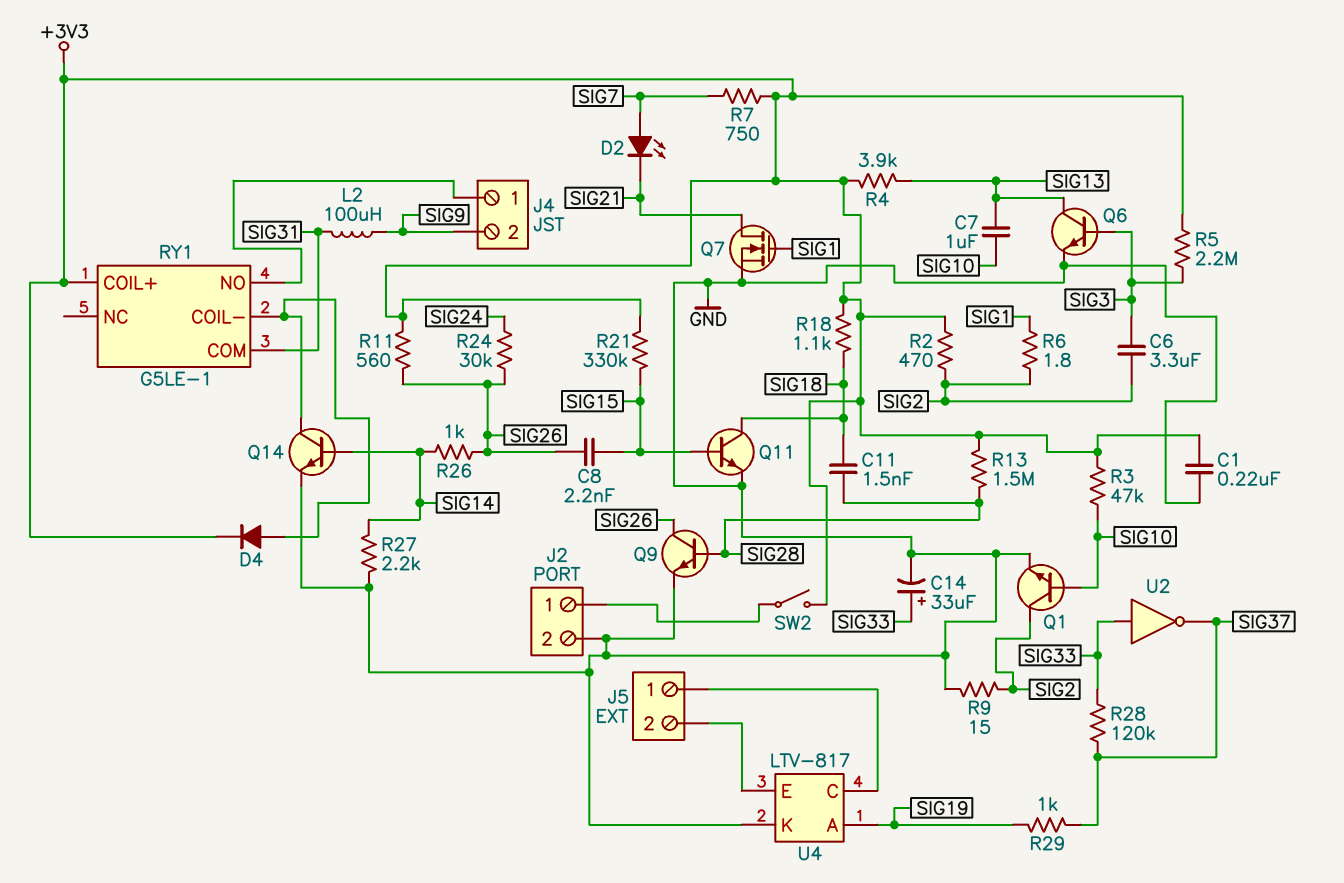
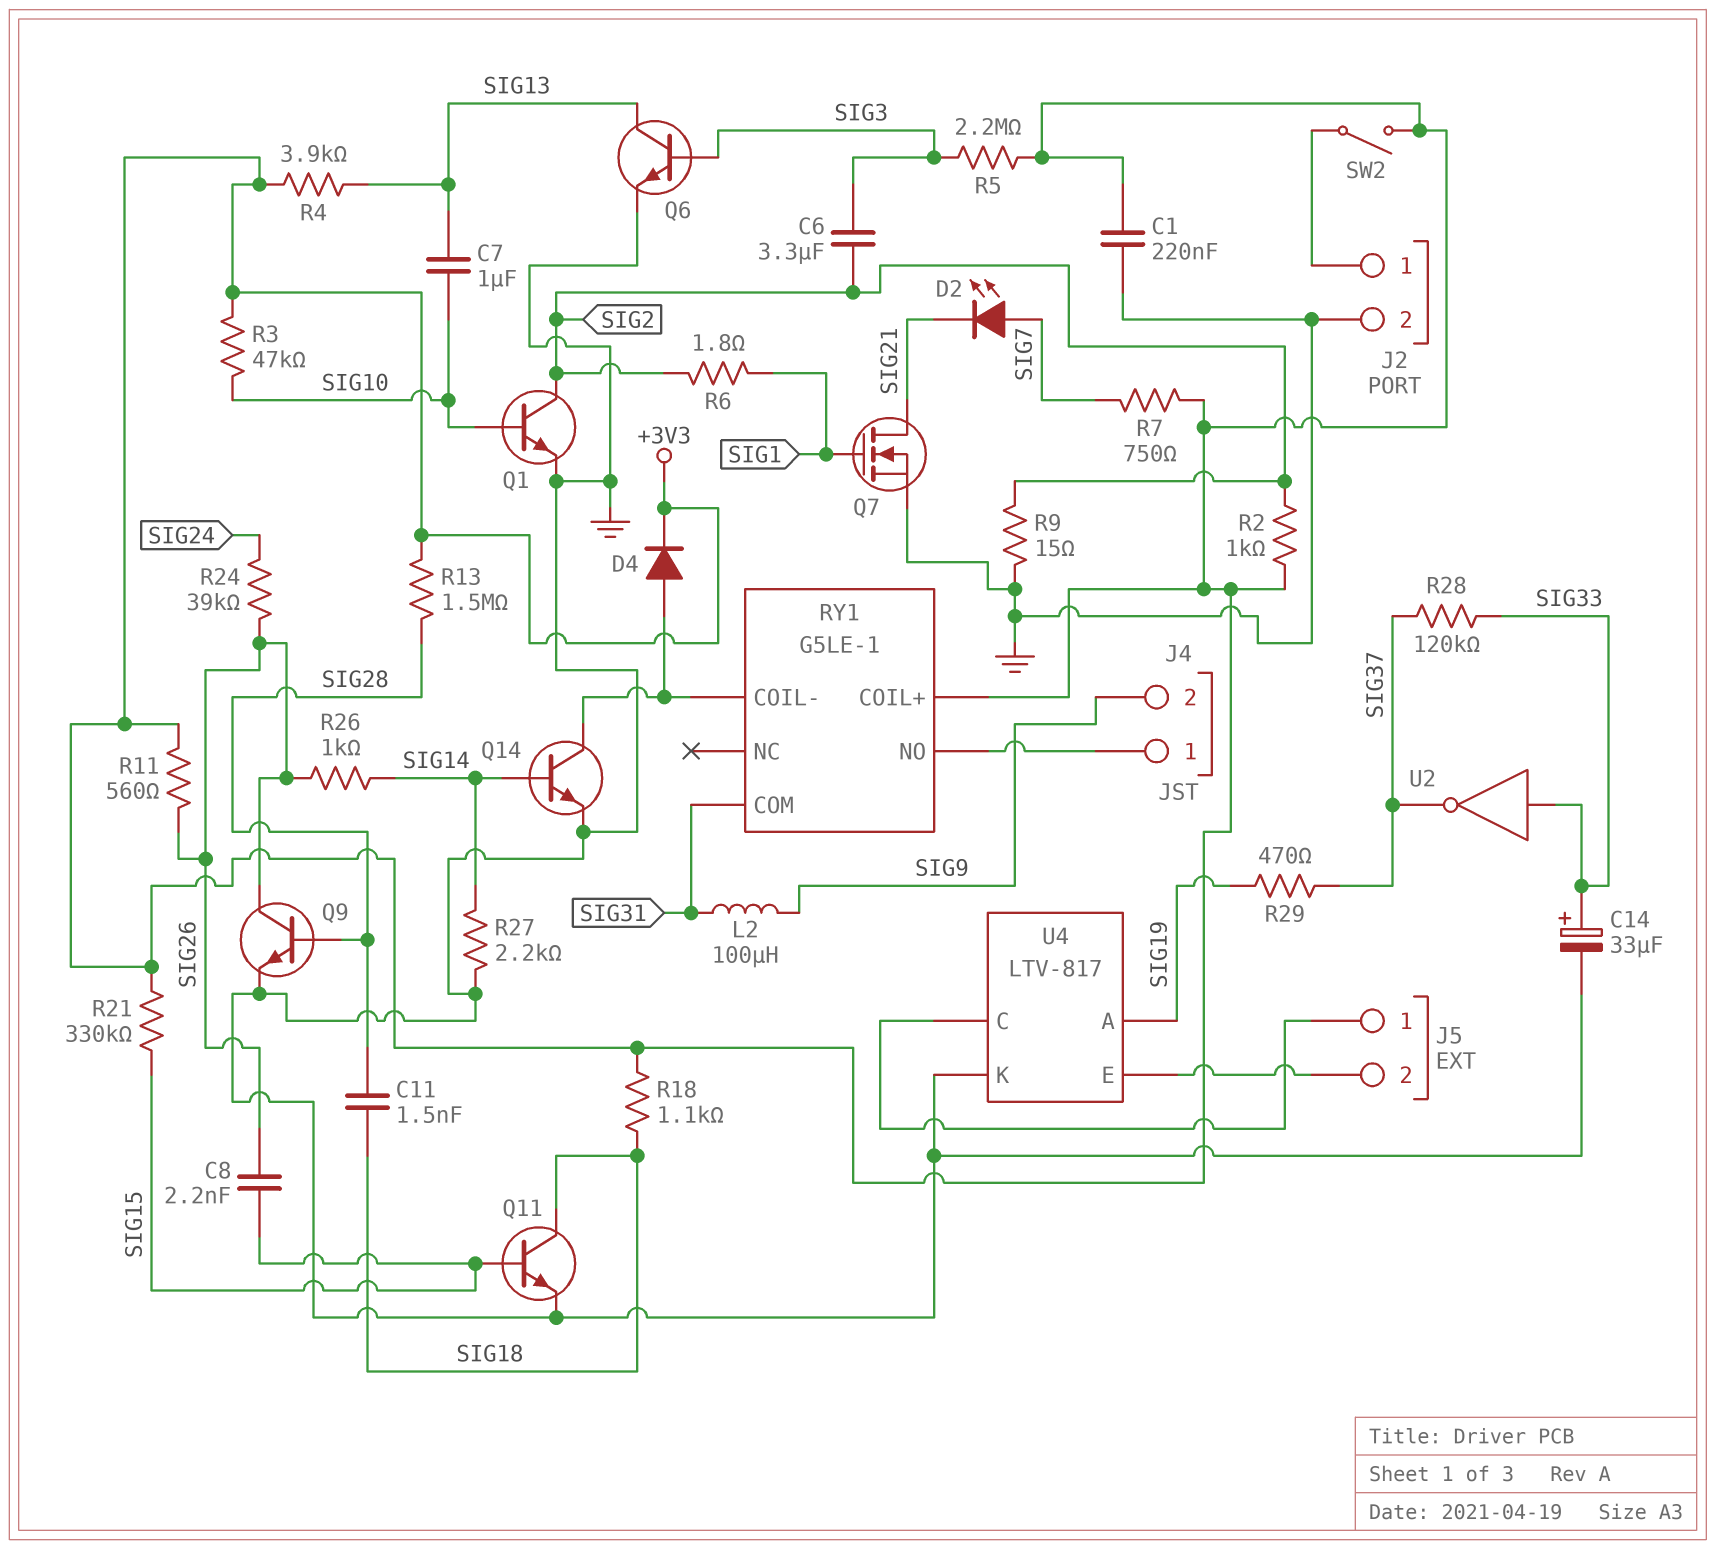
R2: 470 (+3V3, SIG2) -> 1k (+3V3, SIG2)
R24: 30k (SIG24, SIG26) -> 39k (SIG24, SIG26)
R29: 1k (SIG19, SIG37) -> 470 (SIG19, SIG37)

